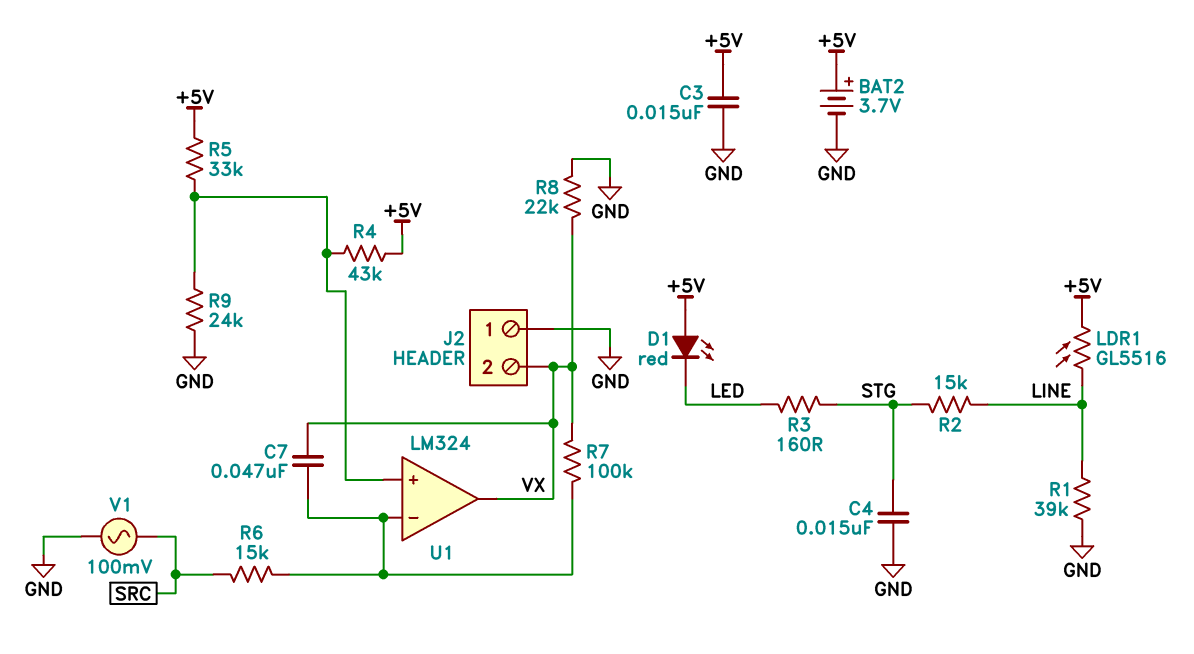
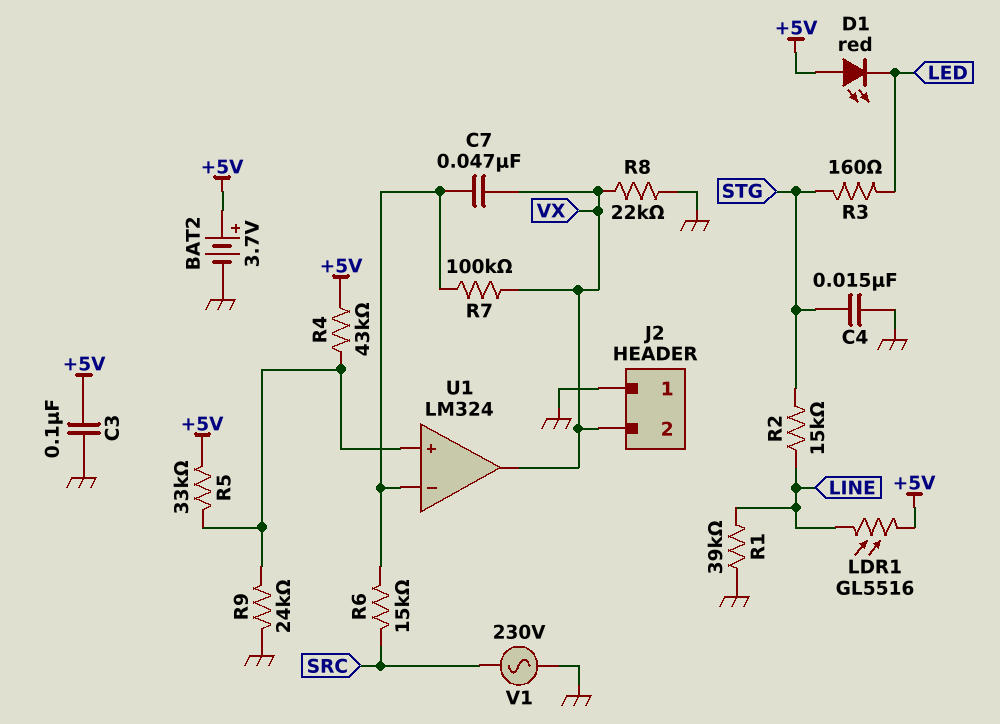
C3: 15nF (+5V, GND) -> 100nF (+5V, GND)
V1: AC 100mV (GND, SRC) -> AC 230V (GND, SRC)

